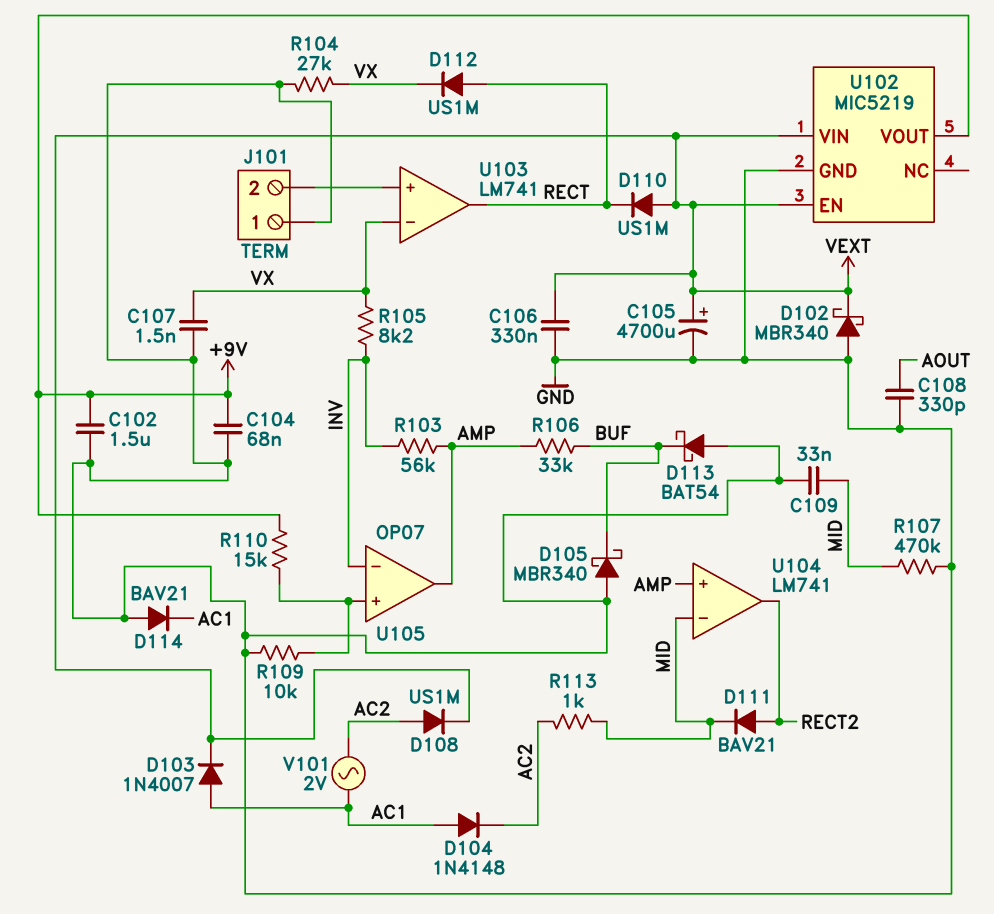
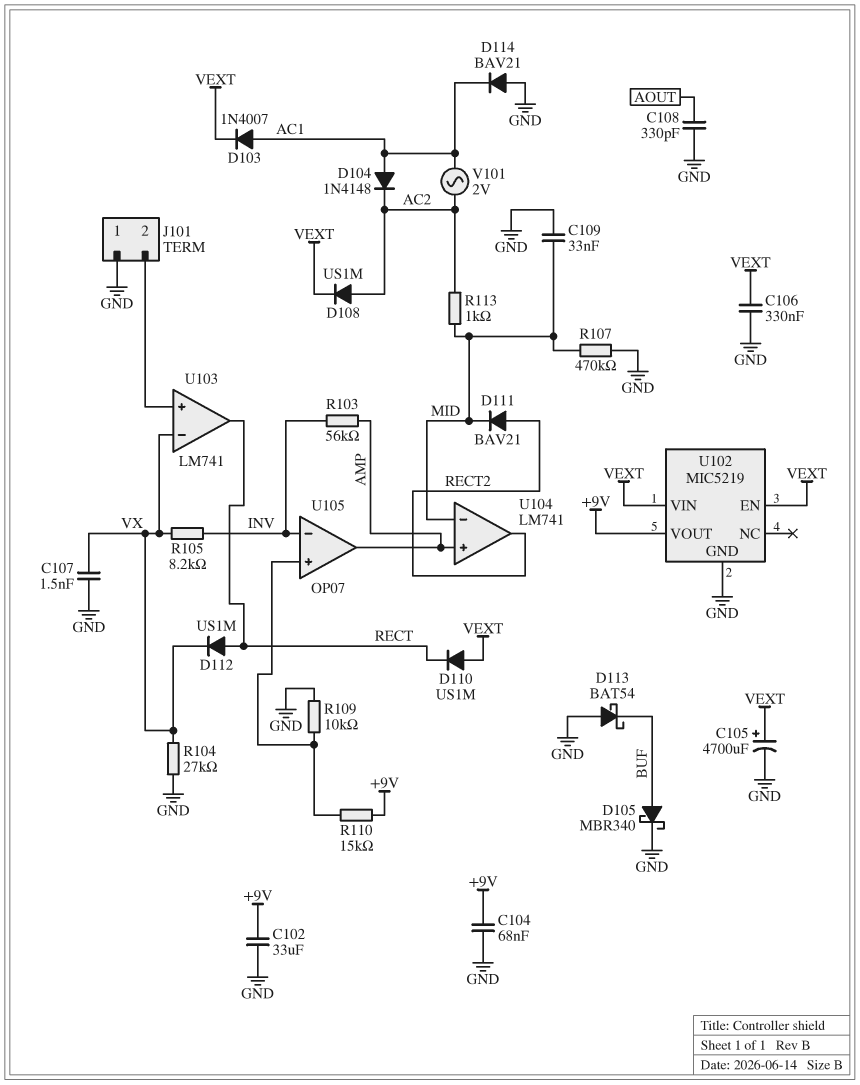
C102: 1.5uF (+9V, GND) -> 33uF (+9V, GND)
D102: schottky MBR340 (A GND, K VEXT) -> none
D105: schottky MBR340 (A GND, K BUF) -> schottky MBR340 (A BUF, K GND)
R106: 33k (AMP, BUF) -> none

